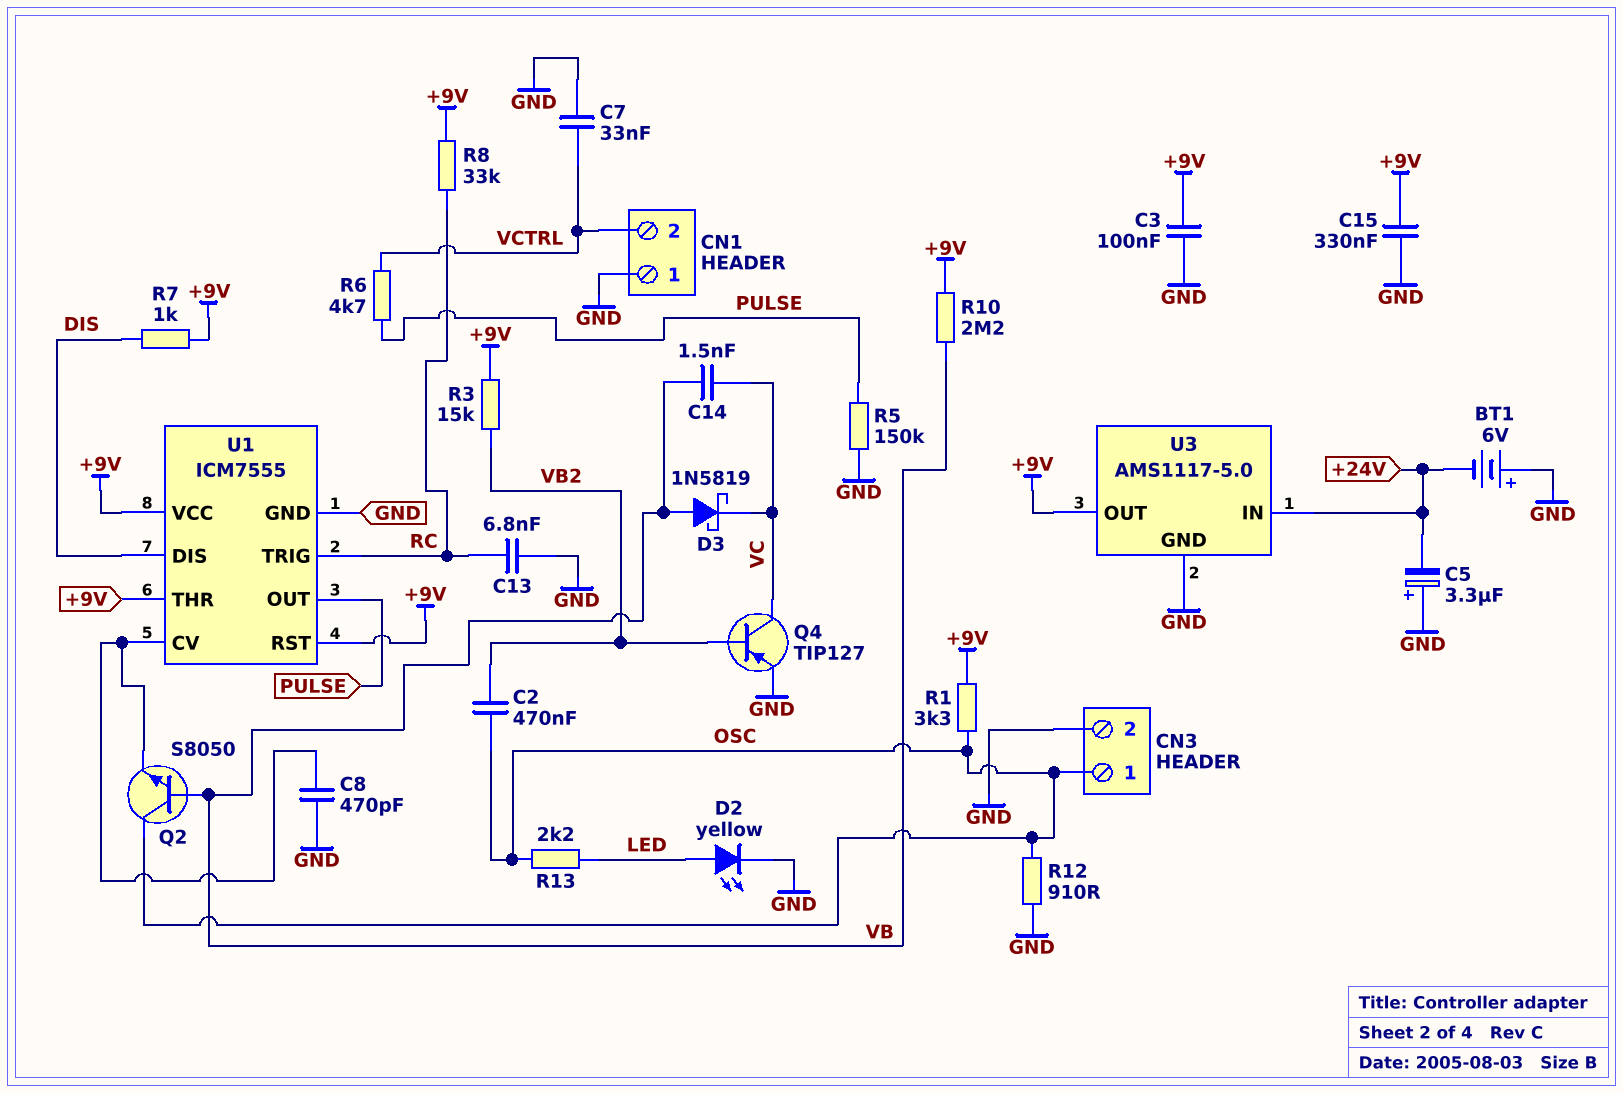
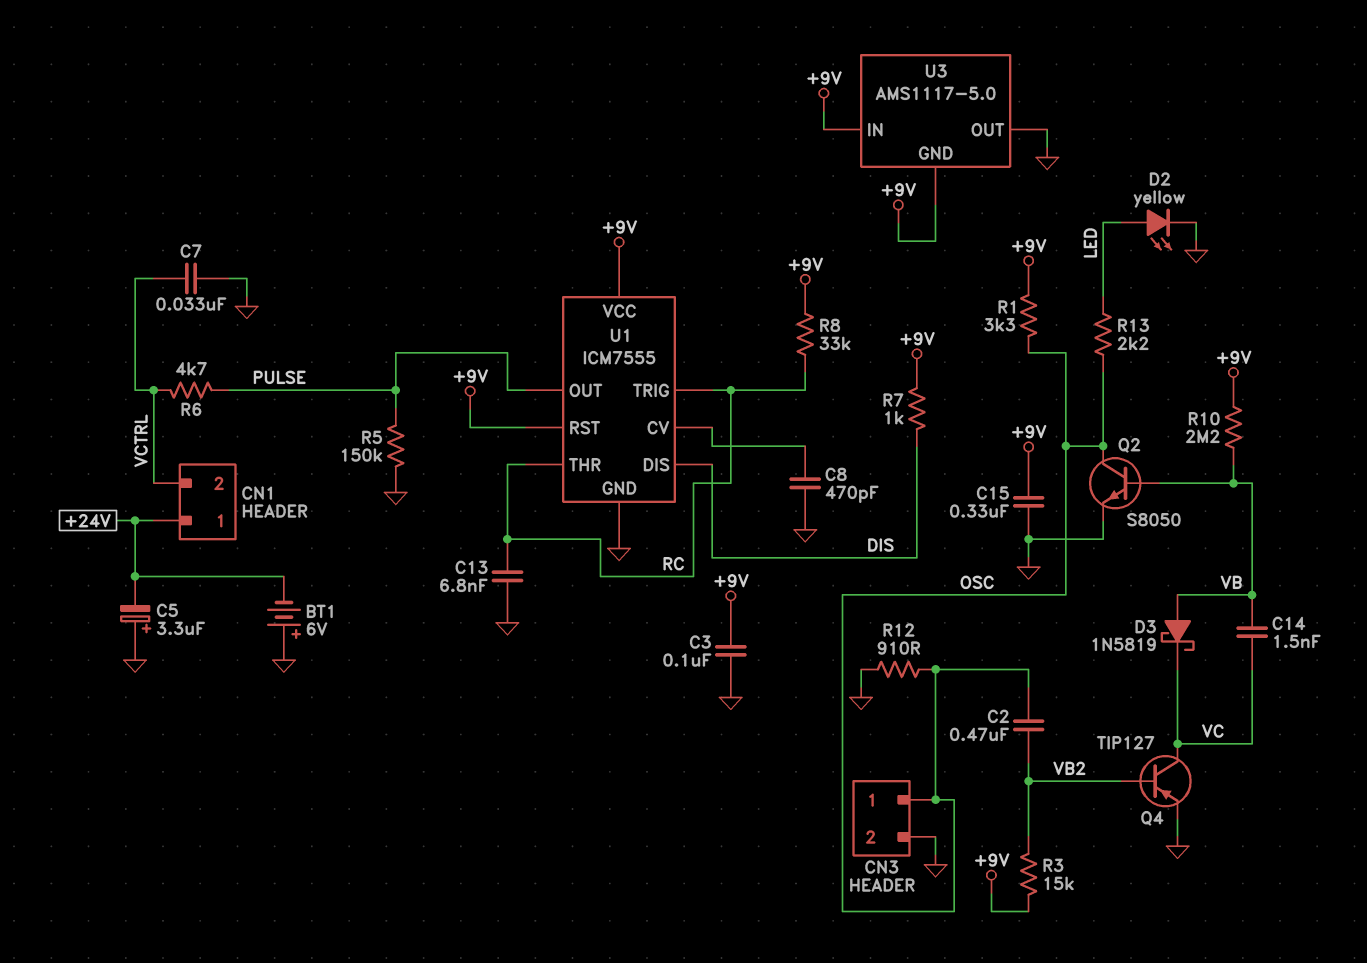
CN1 pin 1: GND -> +24V
Q2: NPN S8050 (B VB, C OSC, E U1/CV) -> NPN S8050 (B VB, C OSC, E GND)
U1 pin THR: +9V -> RC
U3 pin GND: GND -> +9V
U3 pin IN: +24V -> +9V
U3 pin OUT: +9V -> GND

